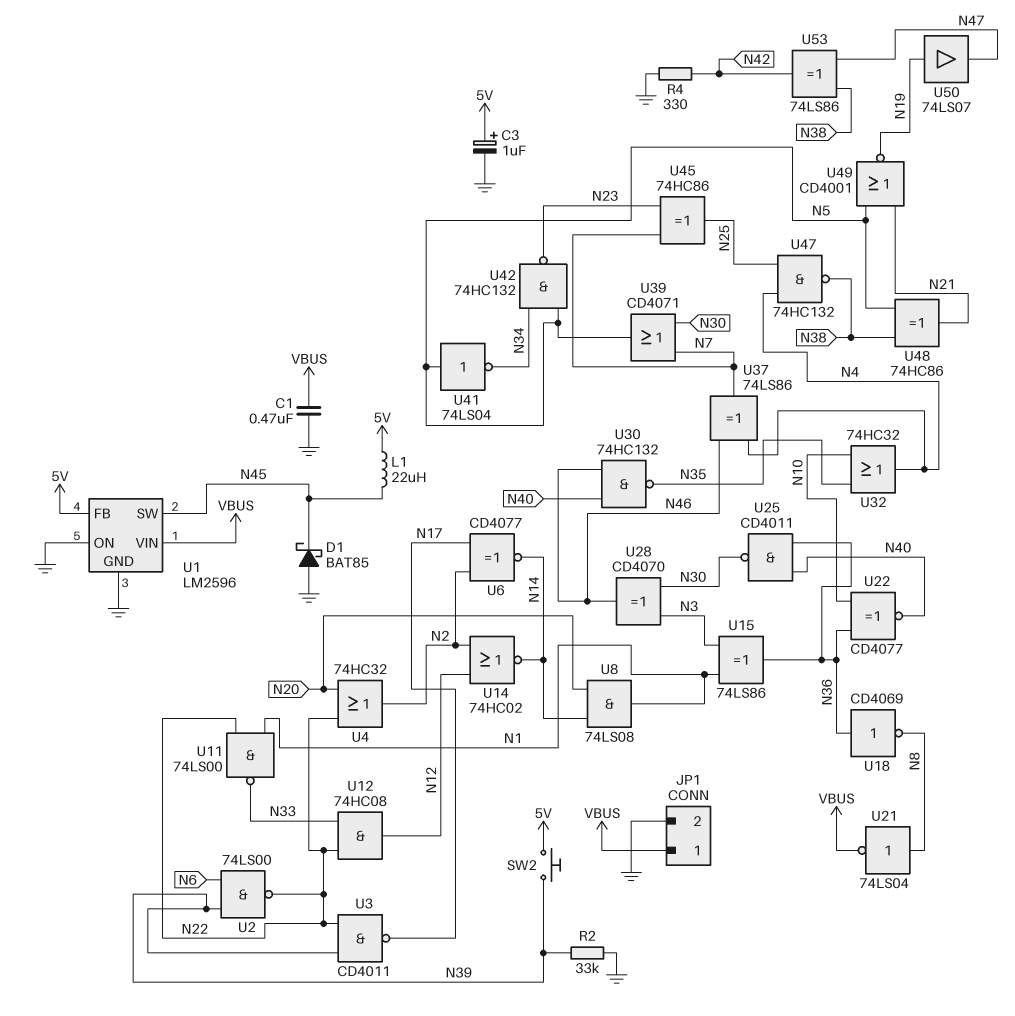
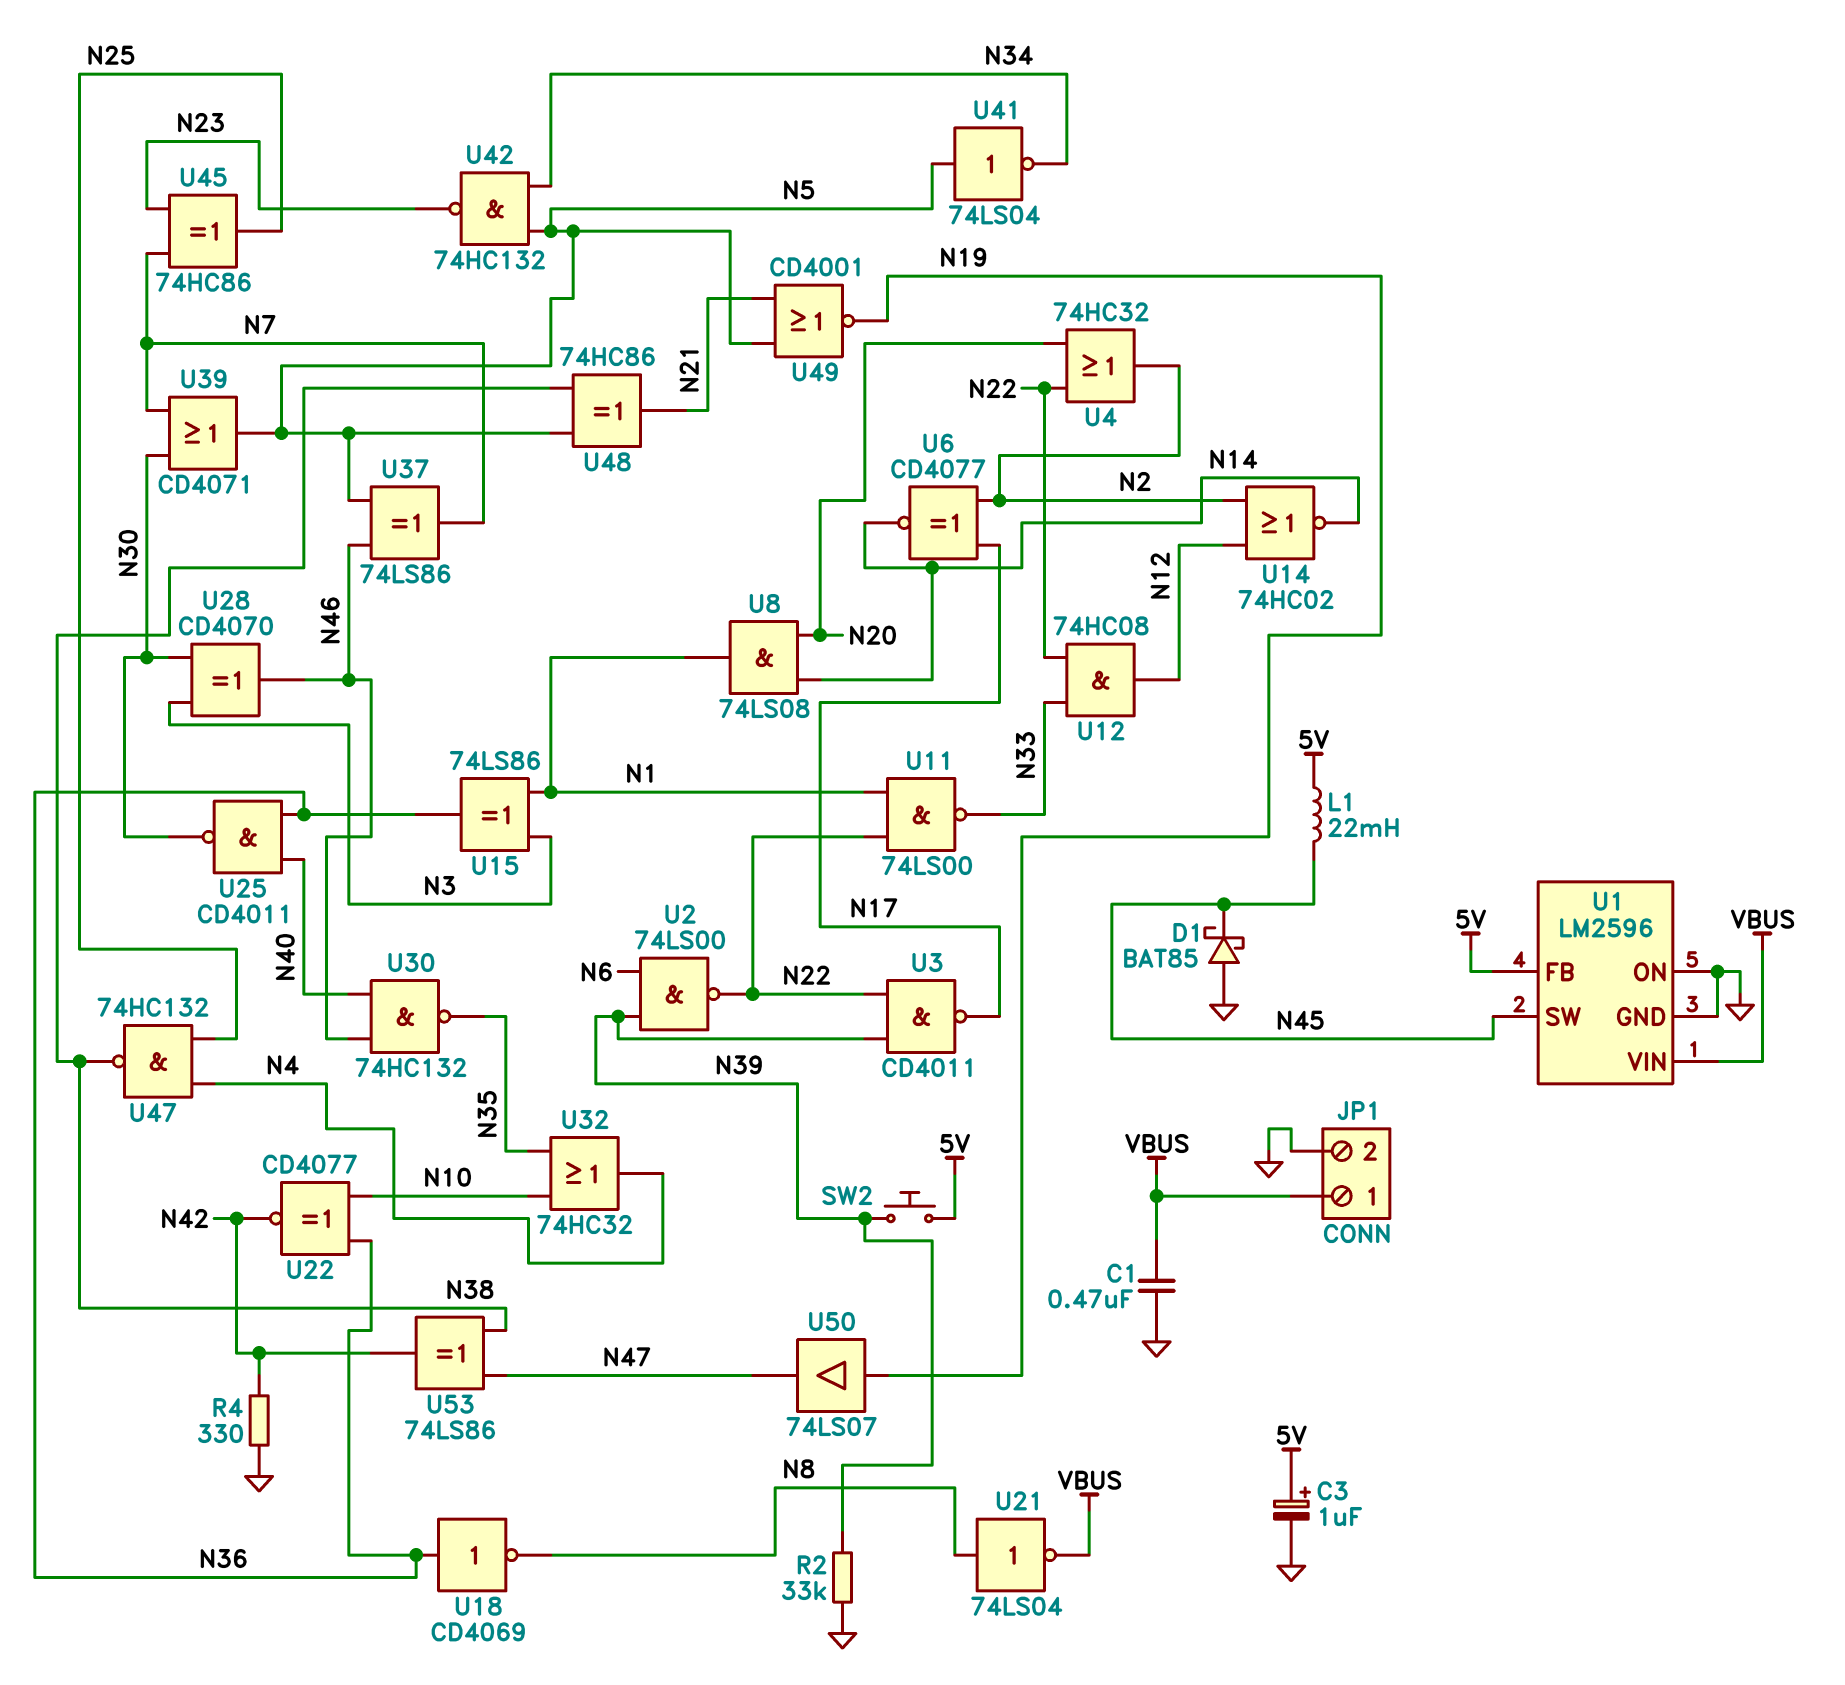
L1: 22uH (5V, N45) -> 22mH (5V, N45)
U22: XNOR CD4077 (in N10, in N36, out N40) -> XNOR CD4077 (in N10, in N36, out N42)
U37: XOR 74LS86 (in N4, in N46, out N7) -> XOR 74LS86 (in N5, in N46, out N7)

